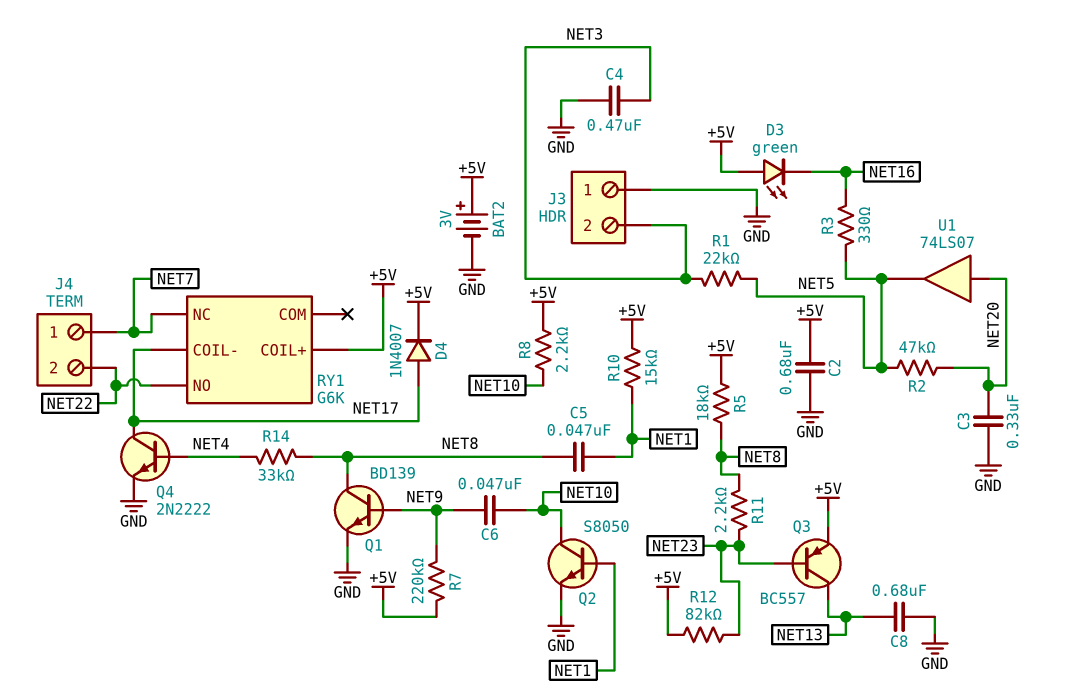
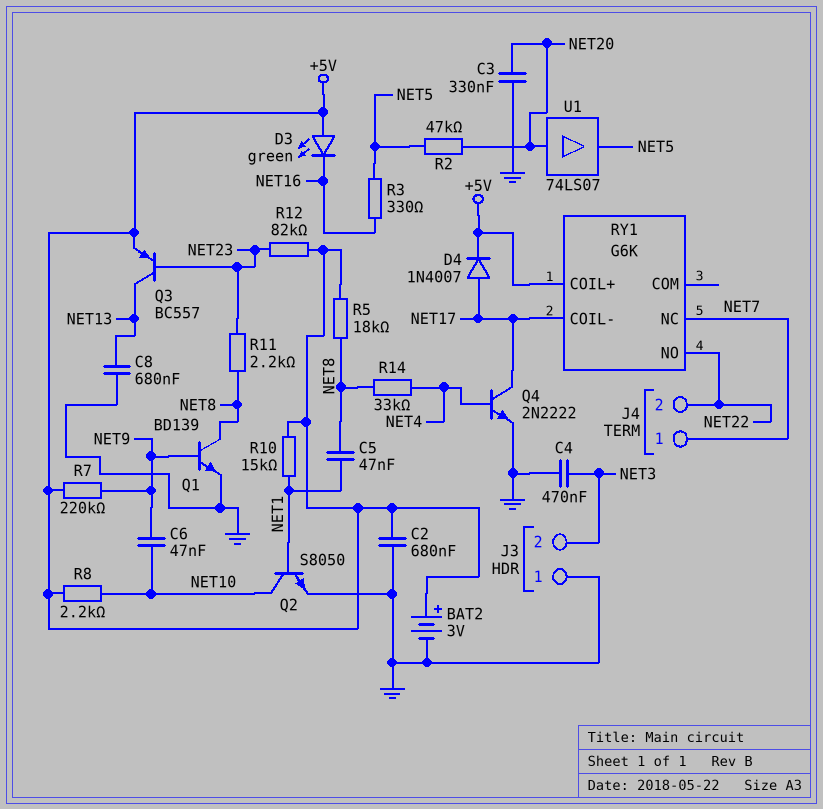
R1: 22k (NET3, NET5) -> none

